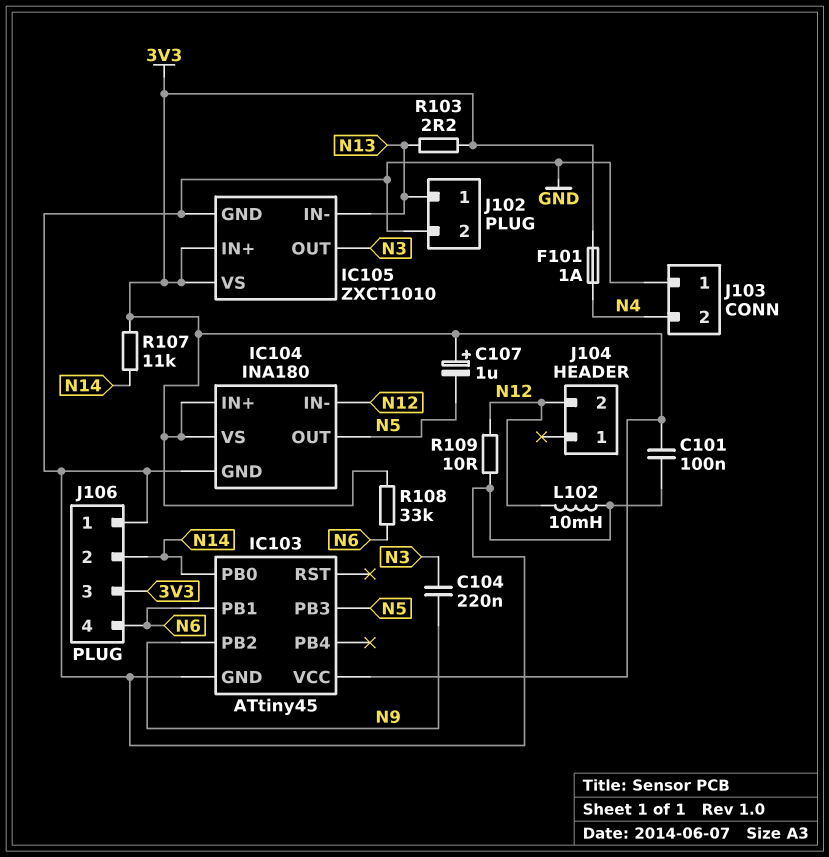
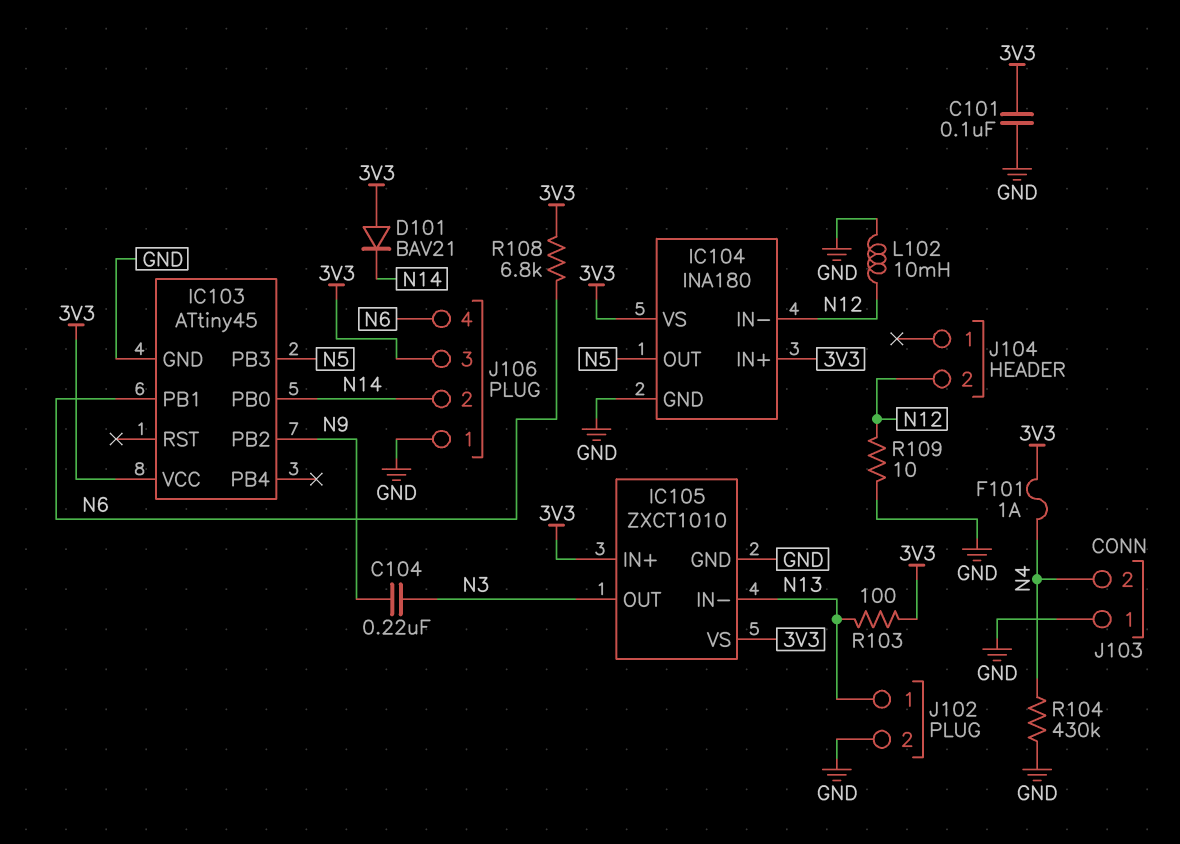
C107: 1uF (plus 3V3, minus N5) -> none
D101: none -> diode BAV21 (A 3V3, K N14)
R103: 2.2 (3V3, N13) -> 100 (3V3, N13)
R104: none -> 430k (GND, N4)
R107: 11k (3V3, N14) -> none
R108: 33k (3V3, N6) -> 6.8k (3V3, N6)

